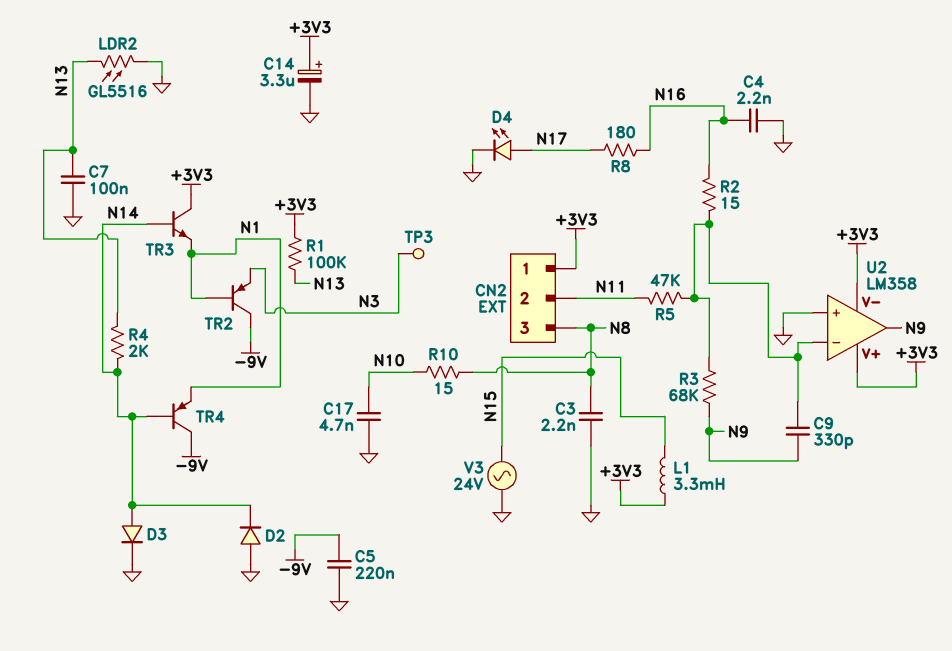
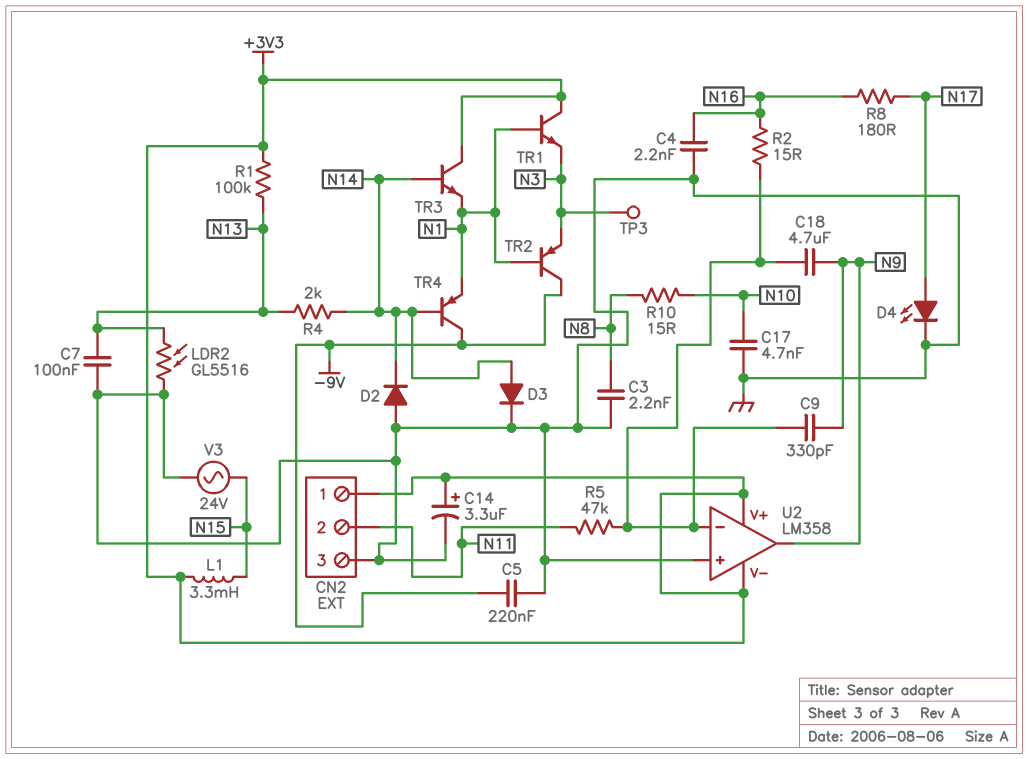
C18: none -> 4.7uF (N9, U2/in-)
CN2 pin 3: N8 -> GND
R3: 68k (N9, U2/in-) -> none
TR1: none -> NPN (B N1, C +3V3, E N3)

